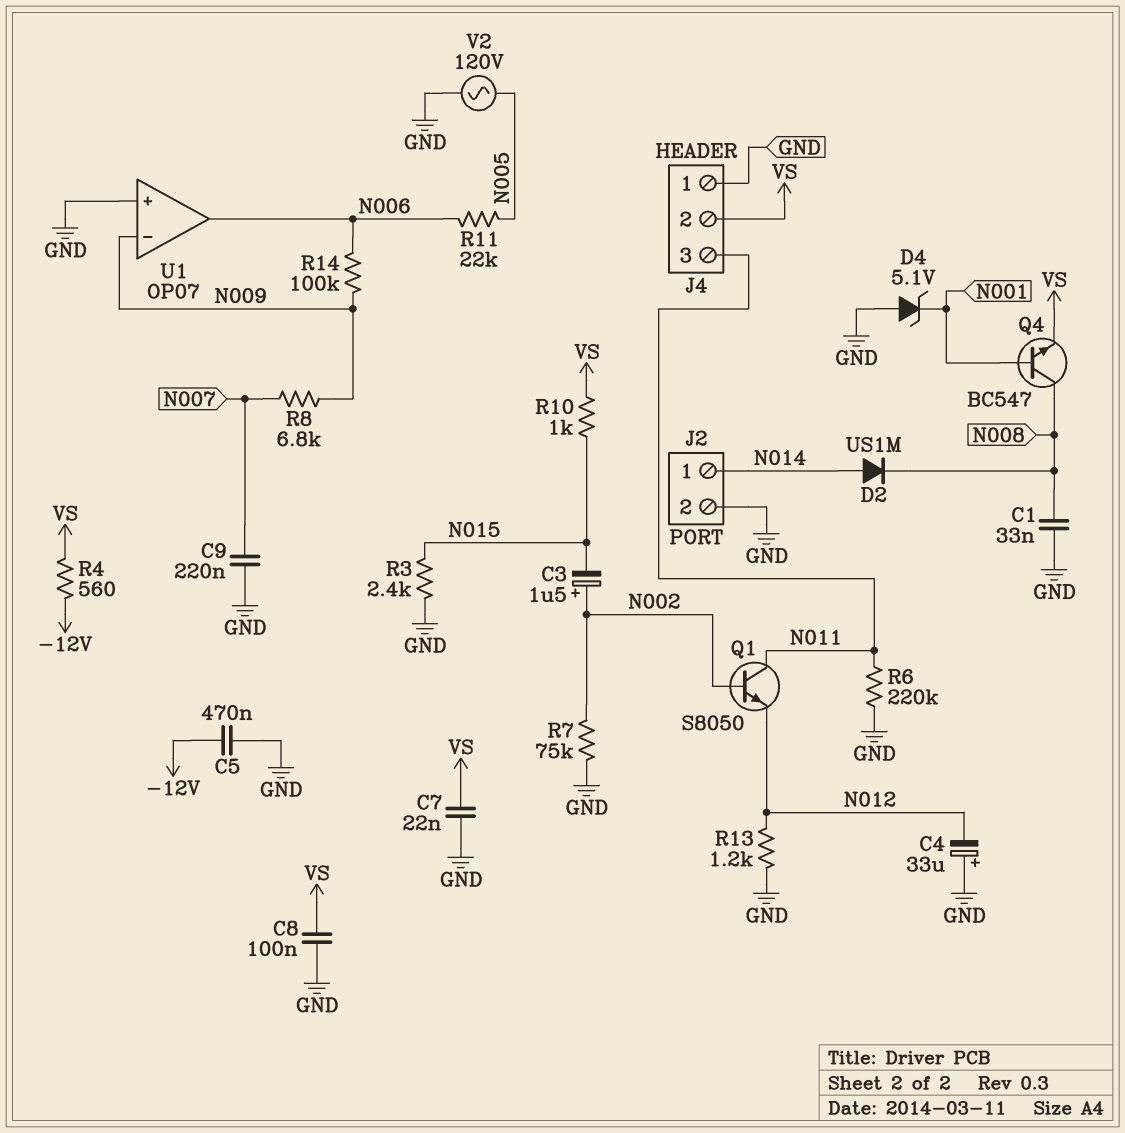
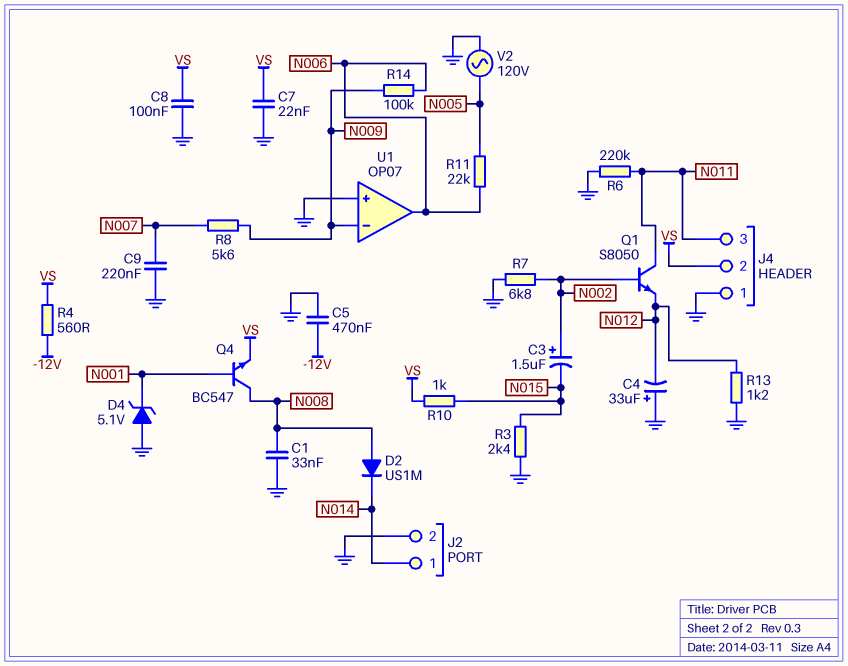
D2: diode US1M (A N014, K N008) -> diode US1M (A N008, K N014)
R7: 75k (GND, N002) -> 6.8k (GND, N002)
R8: 6.8k (N007, N009) -> 5.6k (N007, N009)

